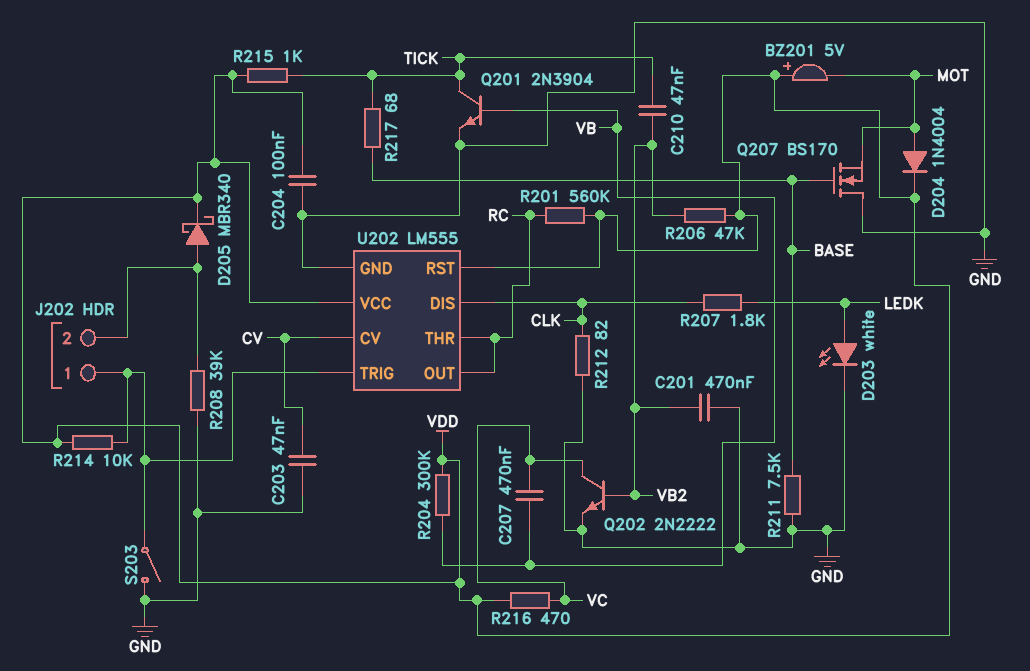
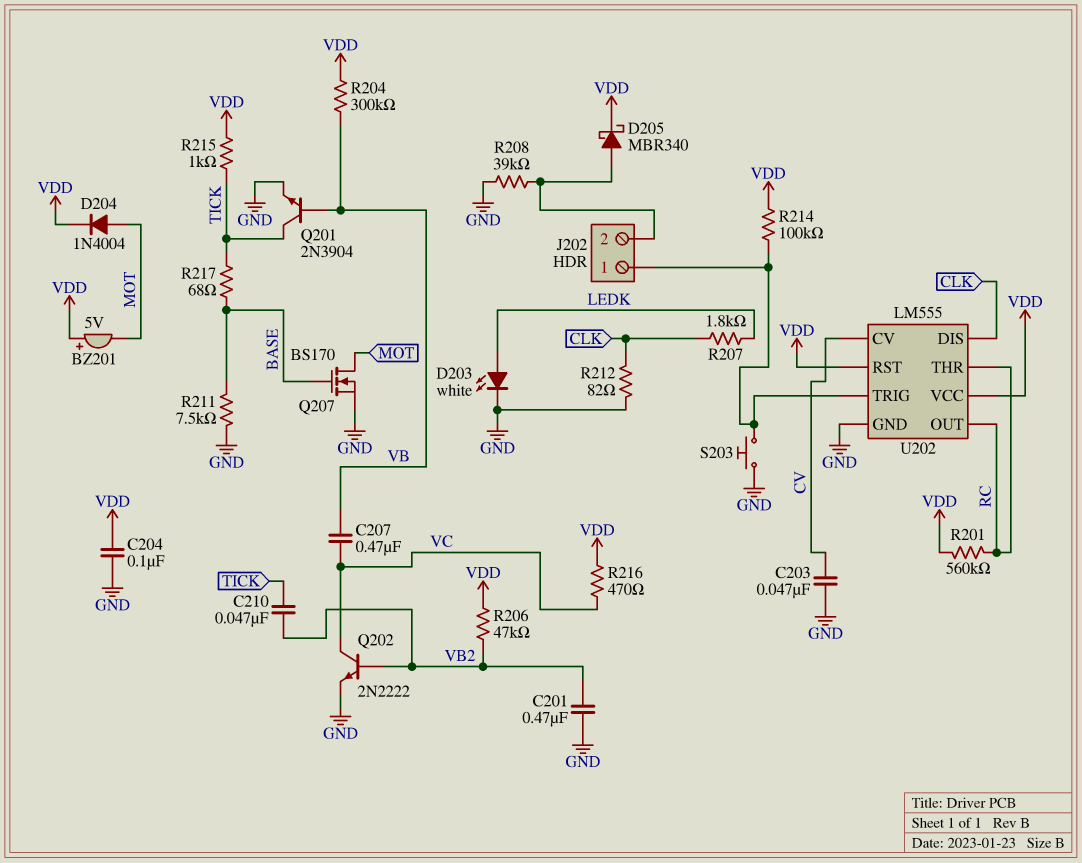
Q207: NMOS BS170 (G BASE, D GND, S MOT) -> NMOS BS170 (G BASE, D MOT, S GND)
R214: 10k (J202/1, VDD) -> 100k (J202/1, VDD)
S203: switch (GND, J202/1) -> button (GND, J202/1)

